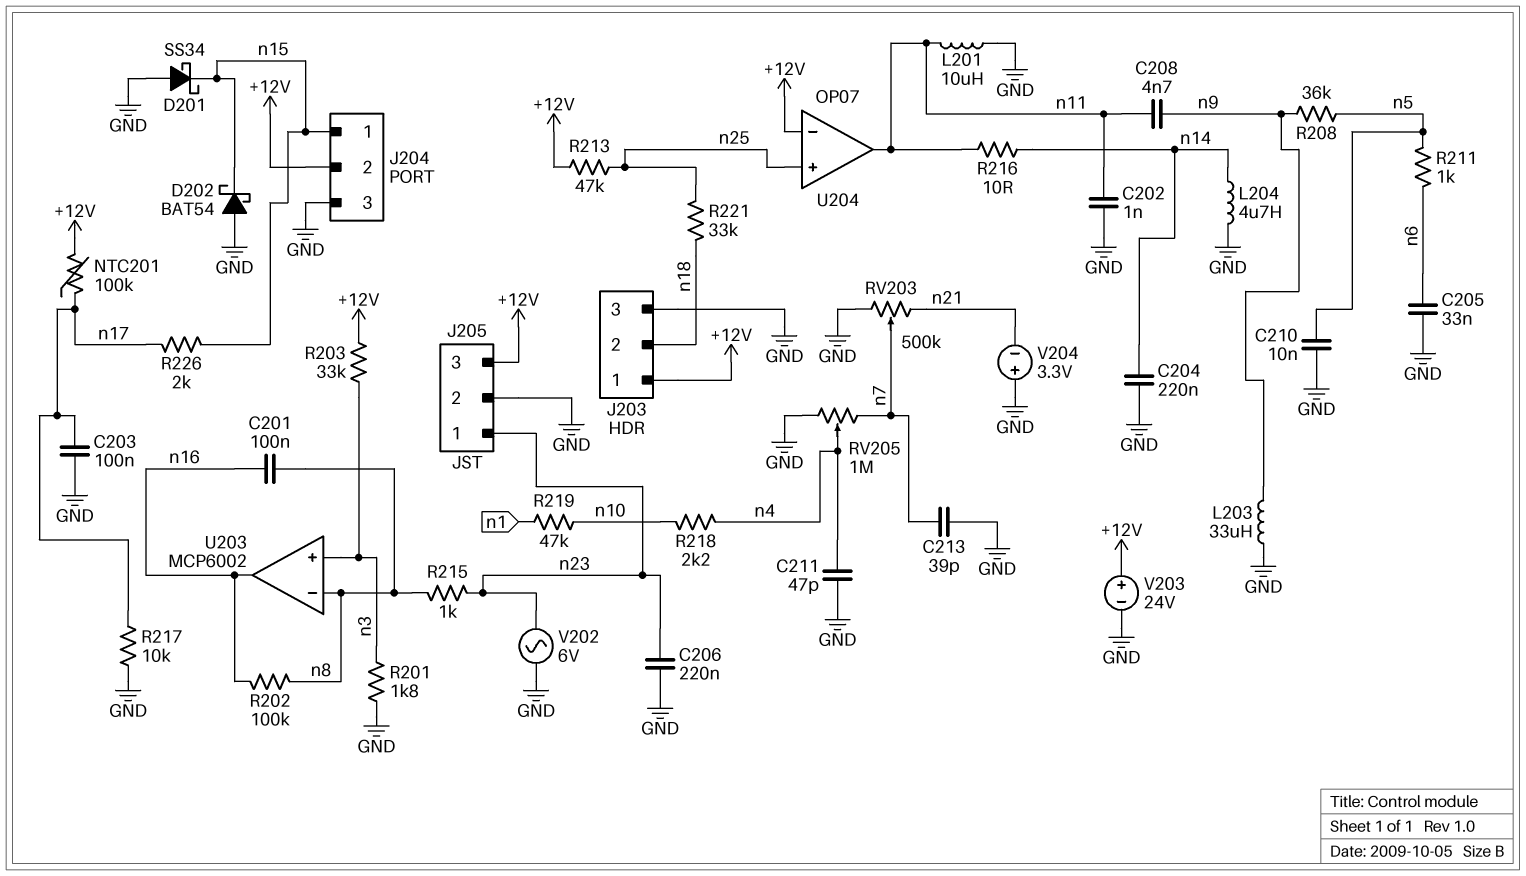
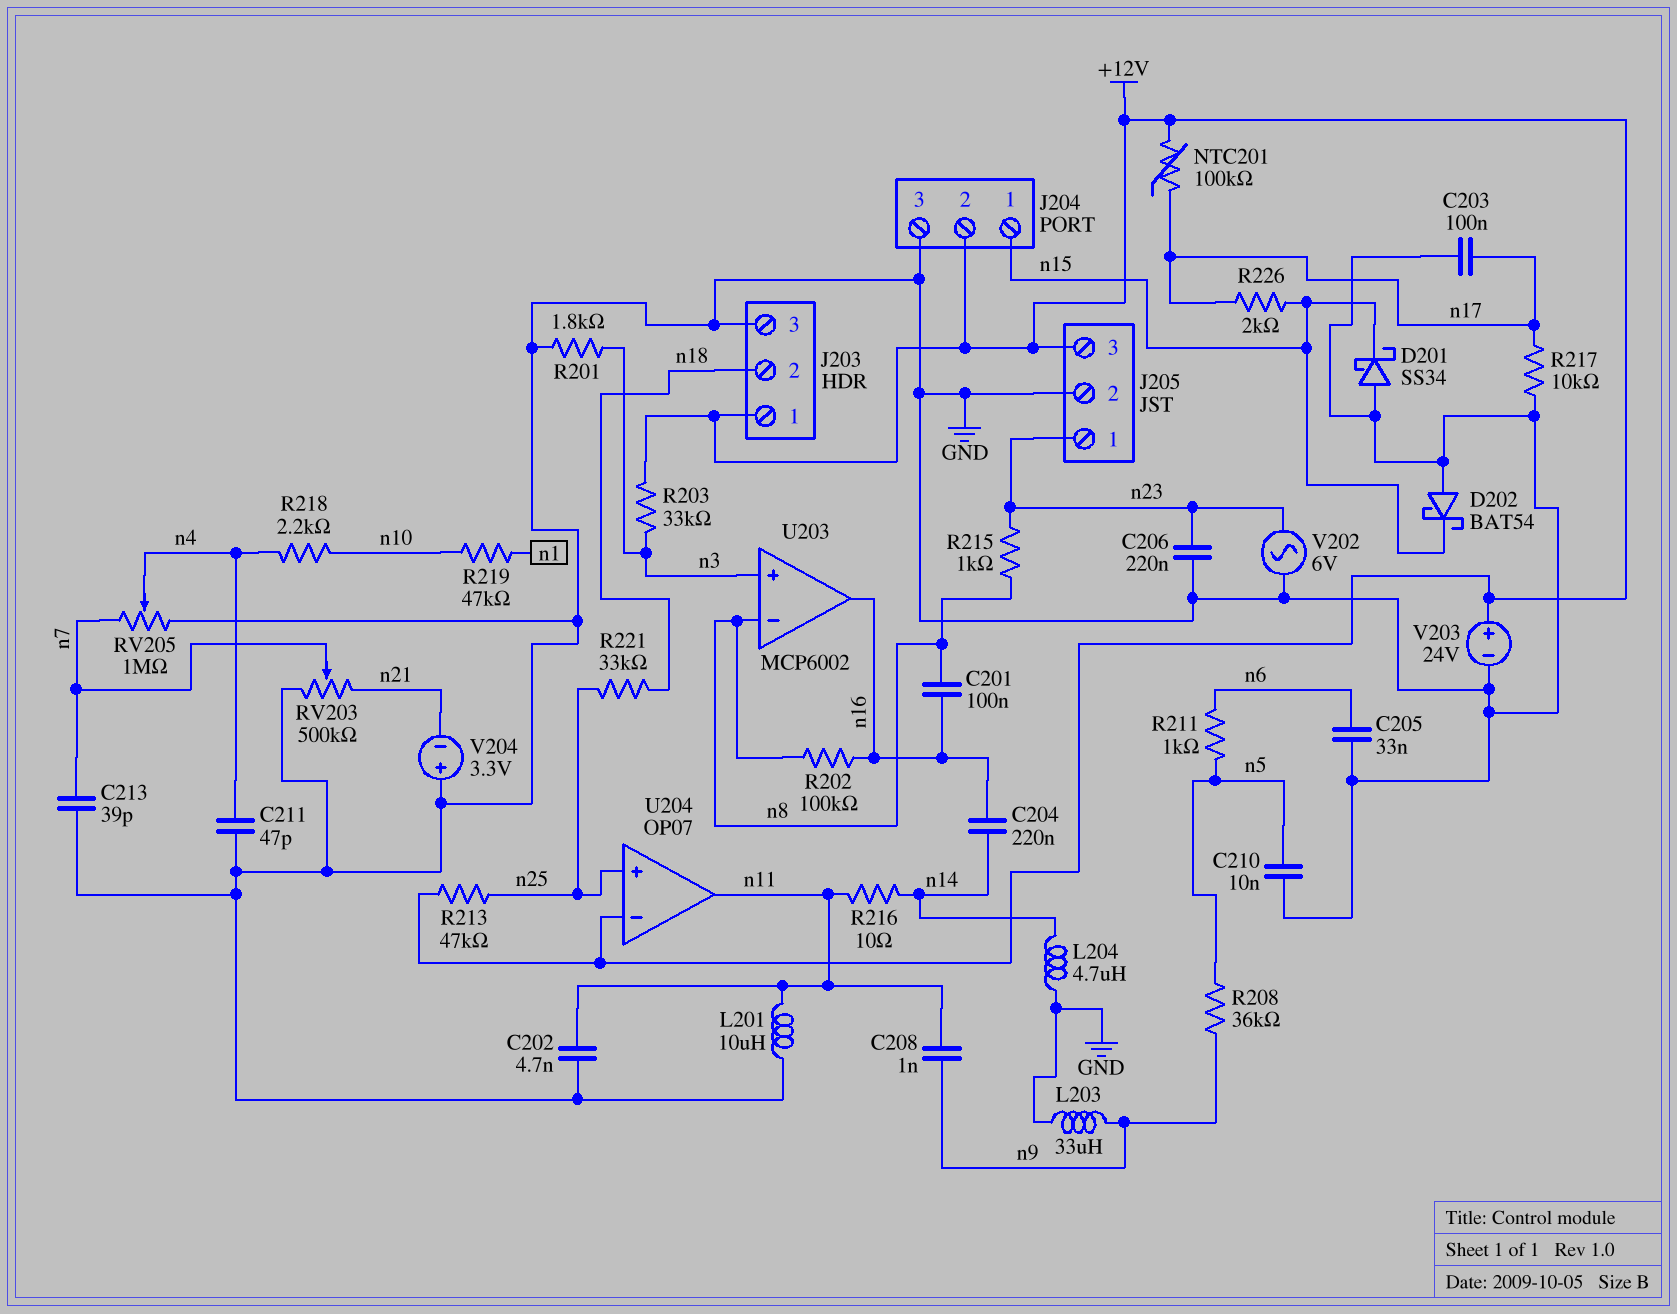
C202: 1nF (GND, n11) -> 4.7nF (GND, n11)
C204: 220nF (GND, n14) -> 220nF (n14, n16)
C208: 4.7nF (n9, n11) -> 1nF (n9, n11)

